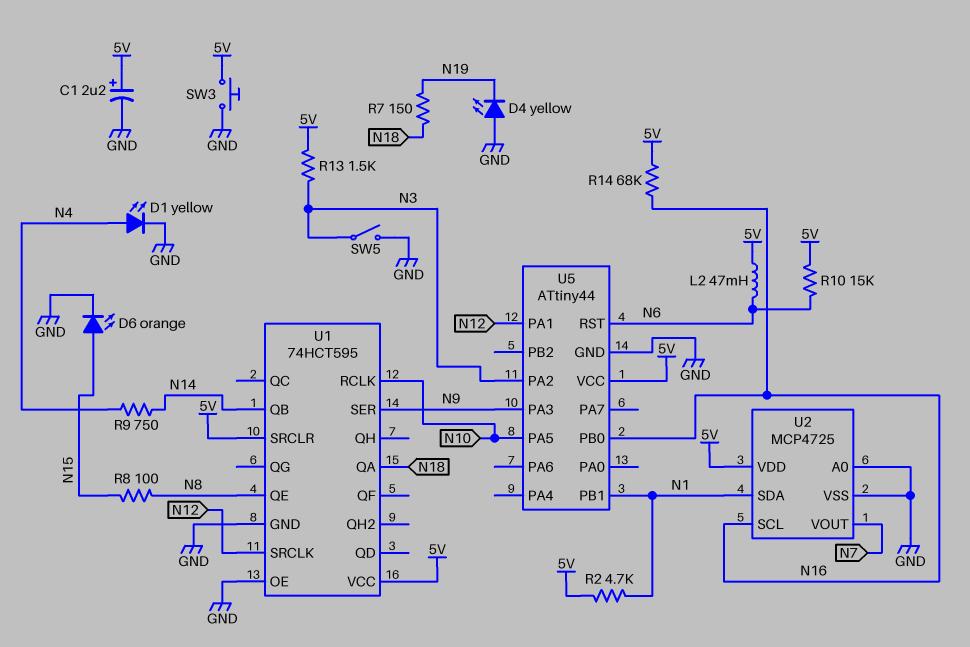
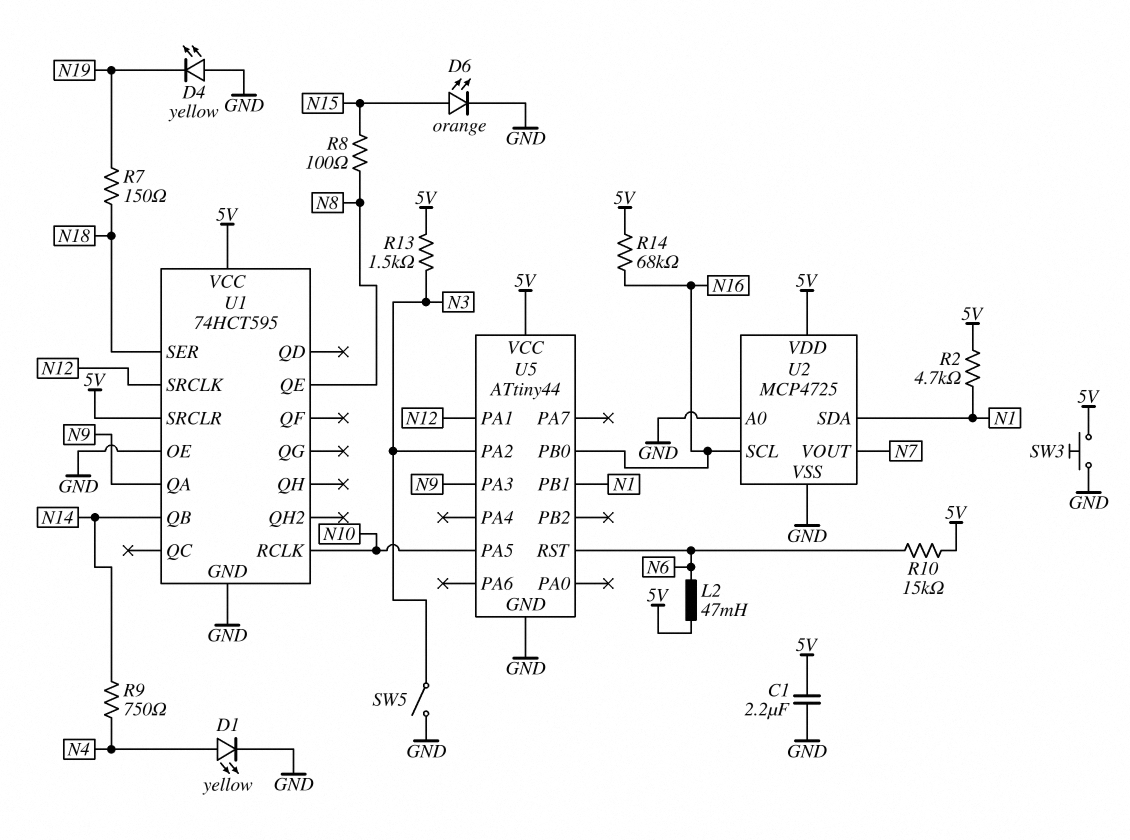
C1: 2.2uF (plus 5V, minus GND) -> 2.2uF (5V, GND)
U1 pin QA: N18 -> N9
U1 pin SER: N9 -> N18

